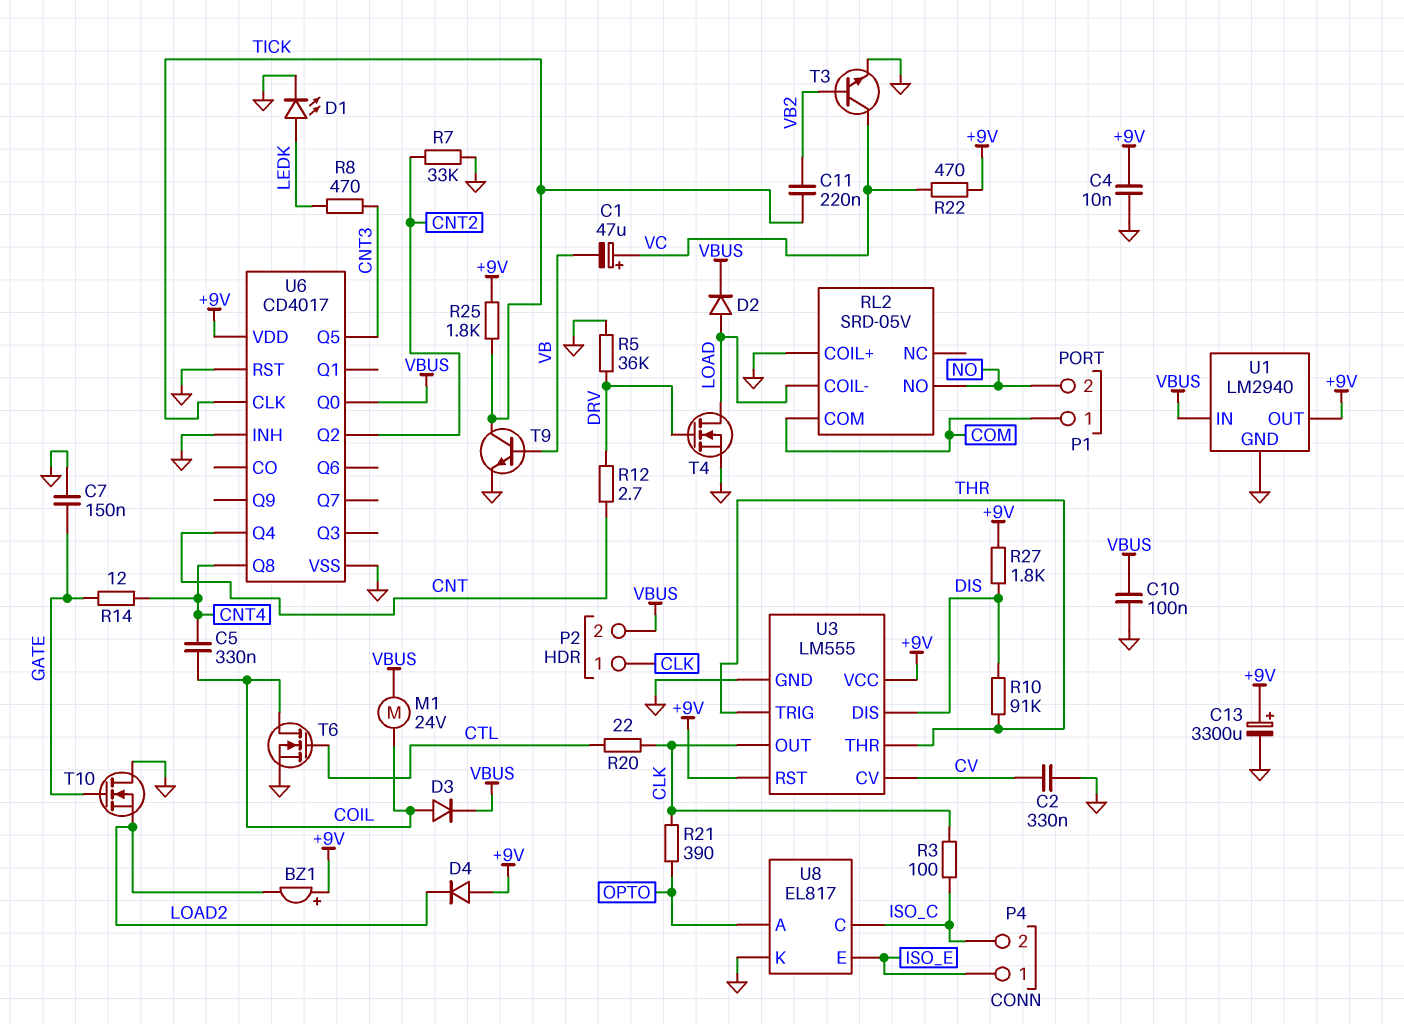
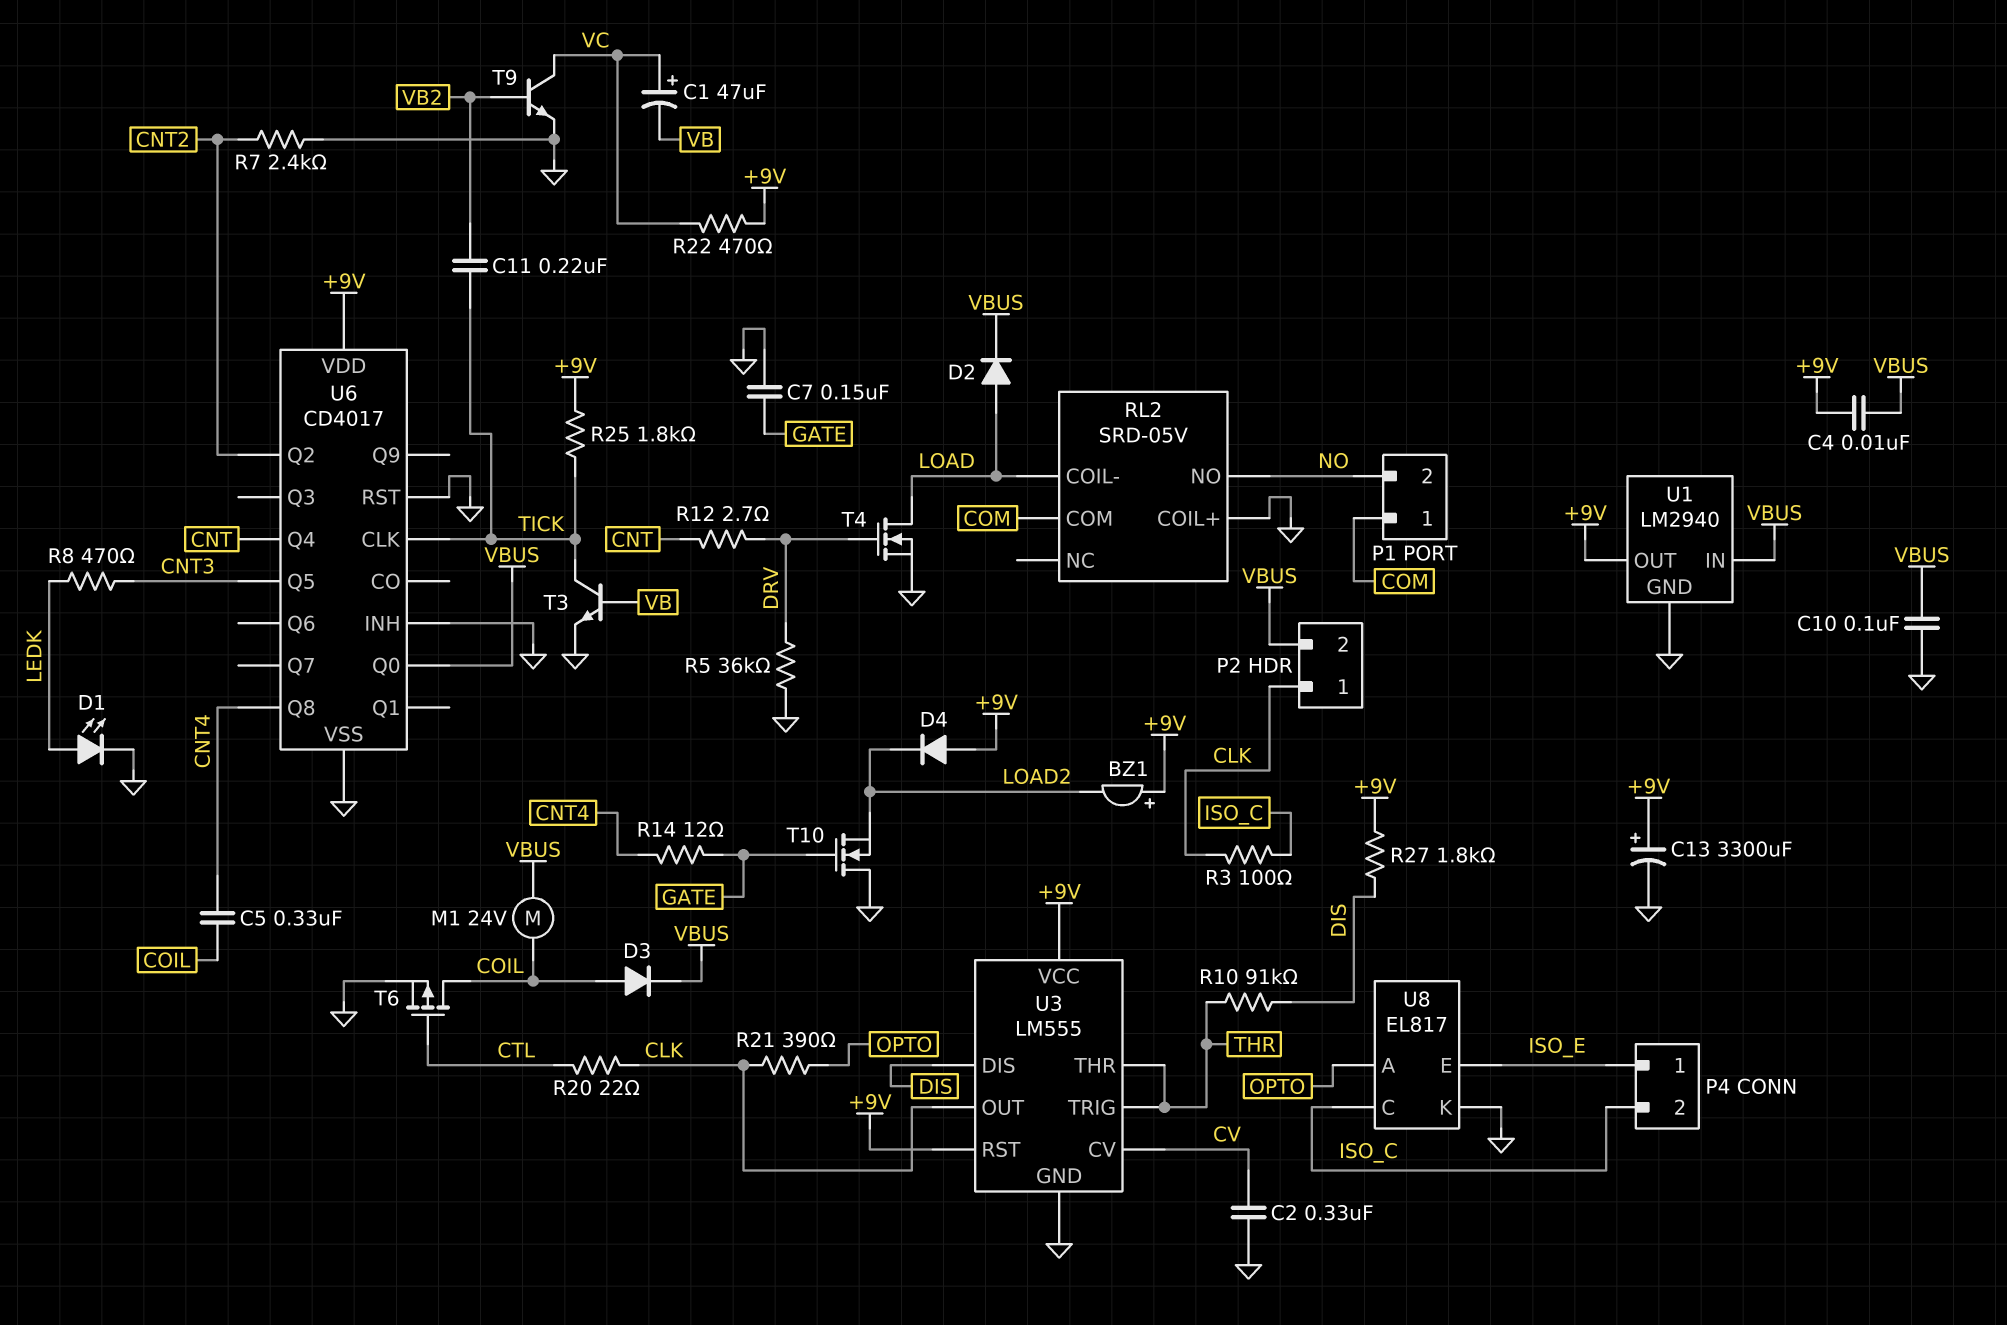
C4: 10nF (+9V, GND) -> 10nF (+9V, VBUS)
R7: 33k (CNT2, GND) -> 2.4k (CNT2, GND)
T3: NPN (B VB2, C VC, E GND) -> NPN (B VB, C TICK, E GND)
T6: NMOS (G CTL, D COIL, S GND) -> PMOS (G CTL, D COIL, S GND)
T9: NPN (B VB, C TICK, E GND) -> NPN (B VB2, C VC, E GND)

